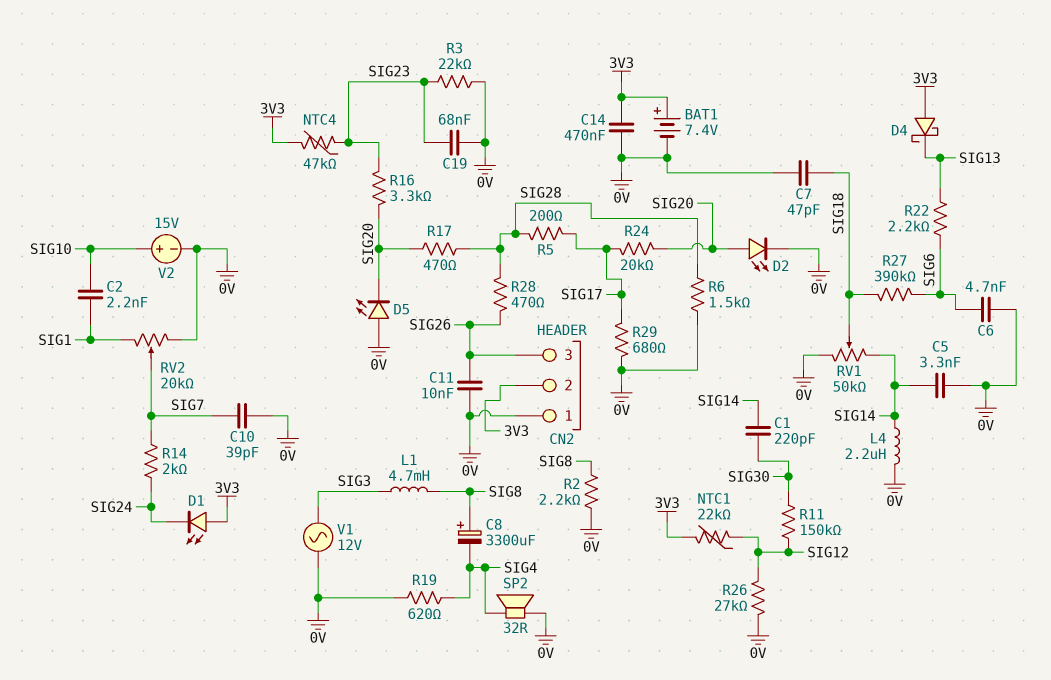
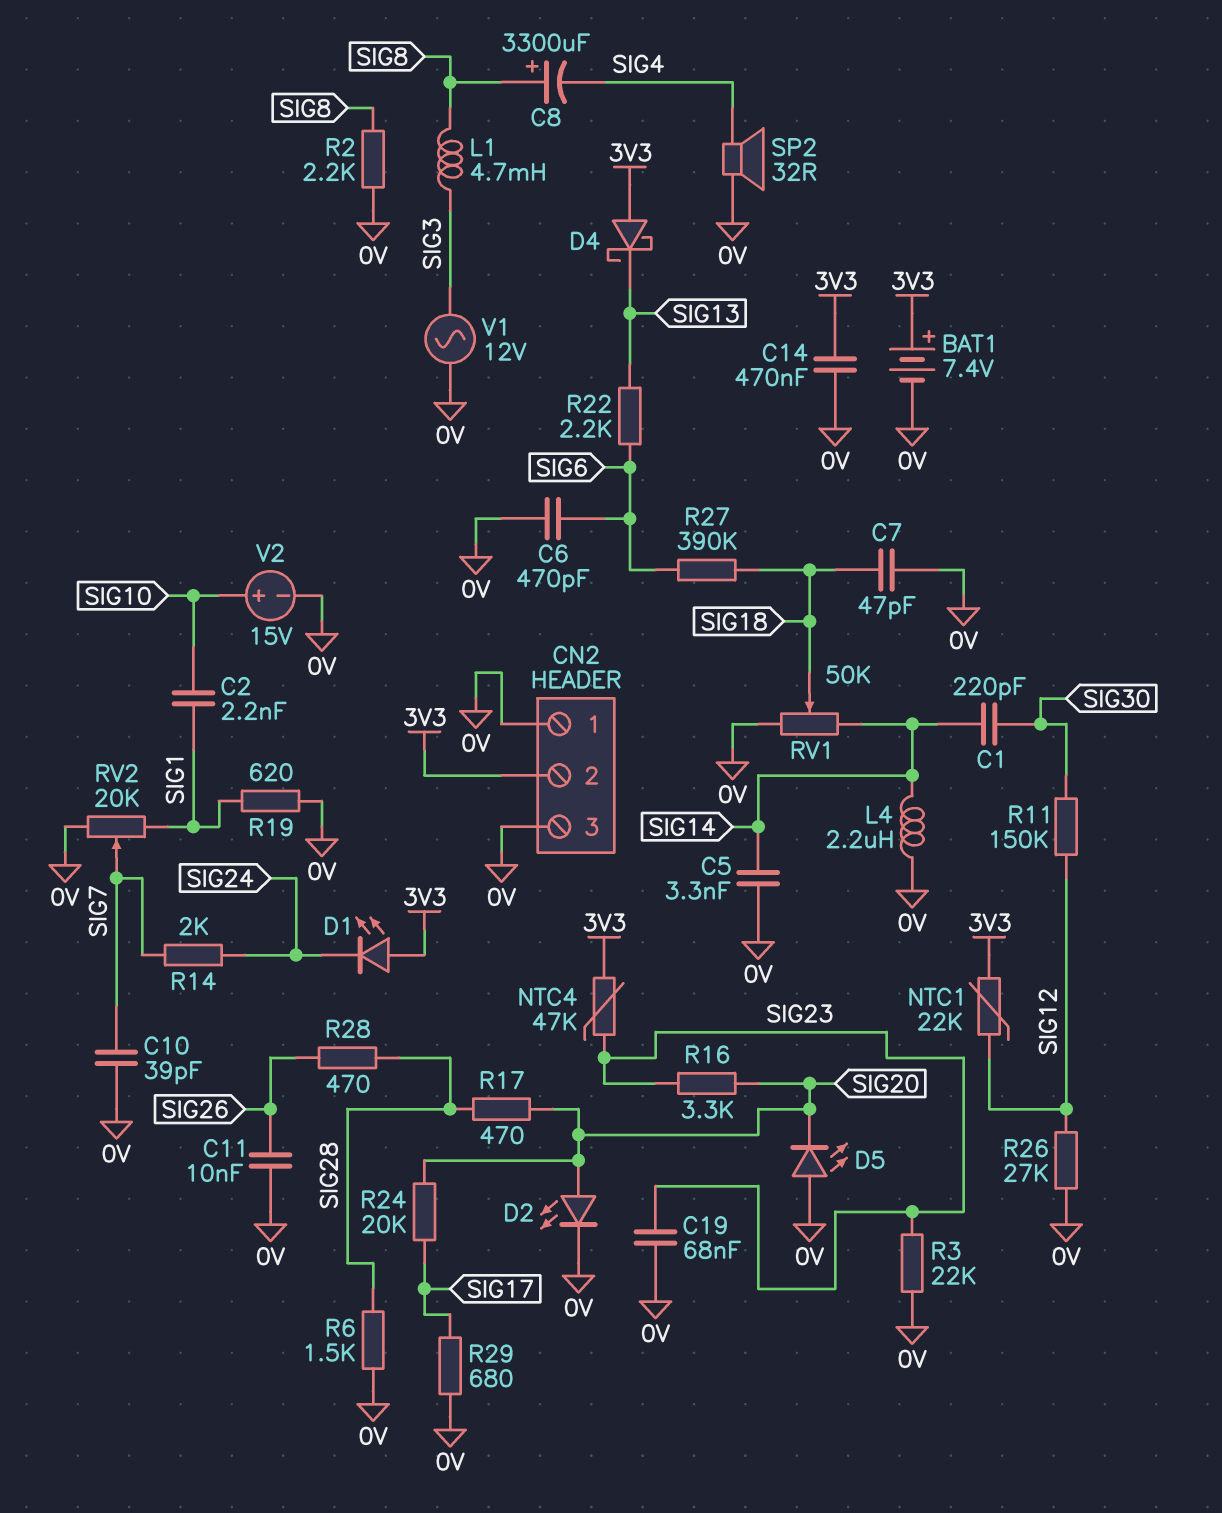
C6: 4.7nF (0V, SIG6) -> 470pF (0V, SIG6)
CN2 pin 3: SIG26 -> 0V
R5: 200 (SIG17, SIG28) -> none
R19: 620 (0V, SIG4) -> 620 (0V, SIG1)

